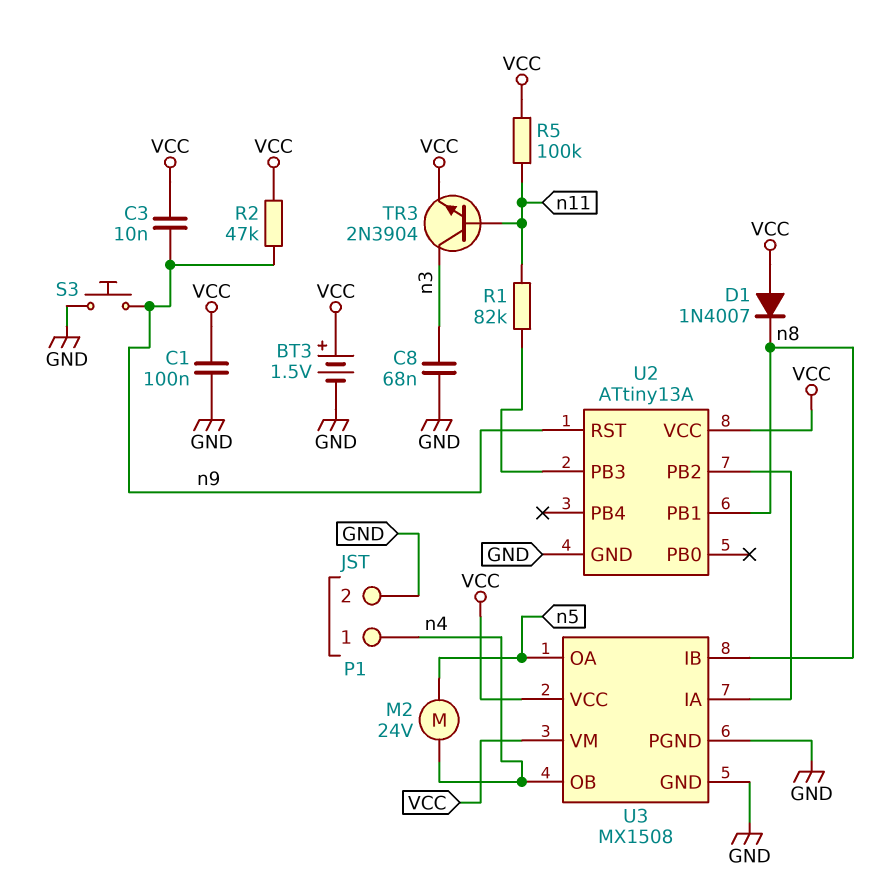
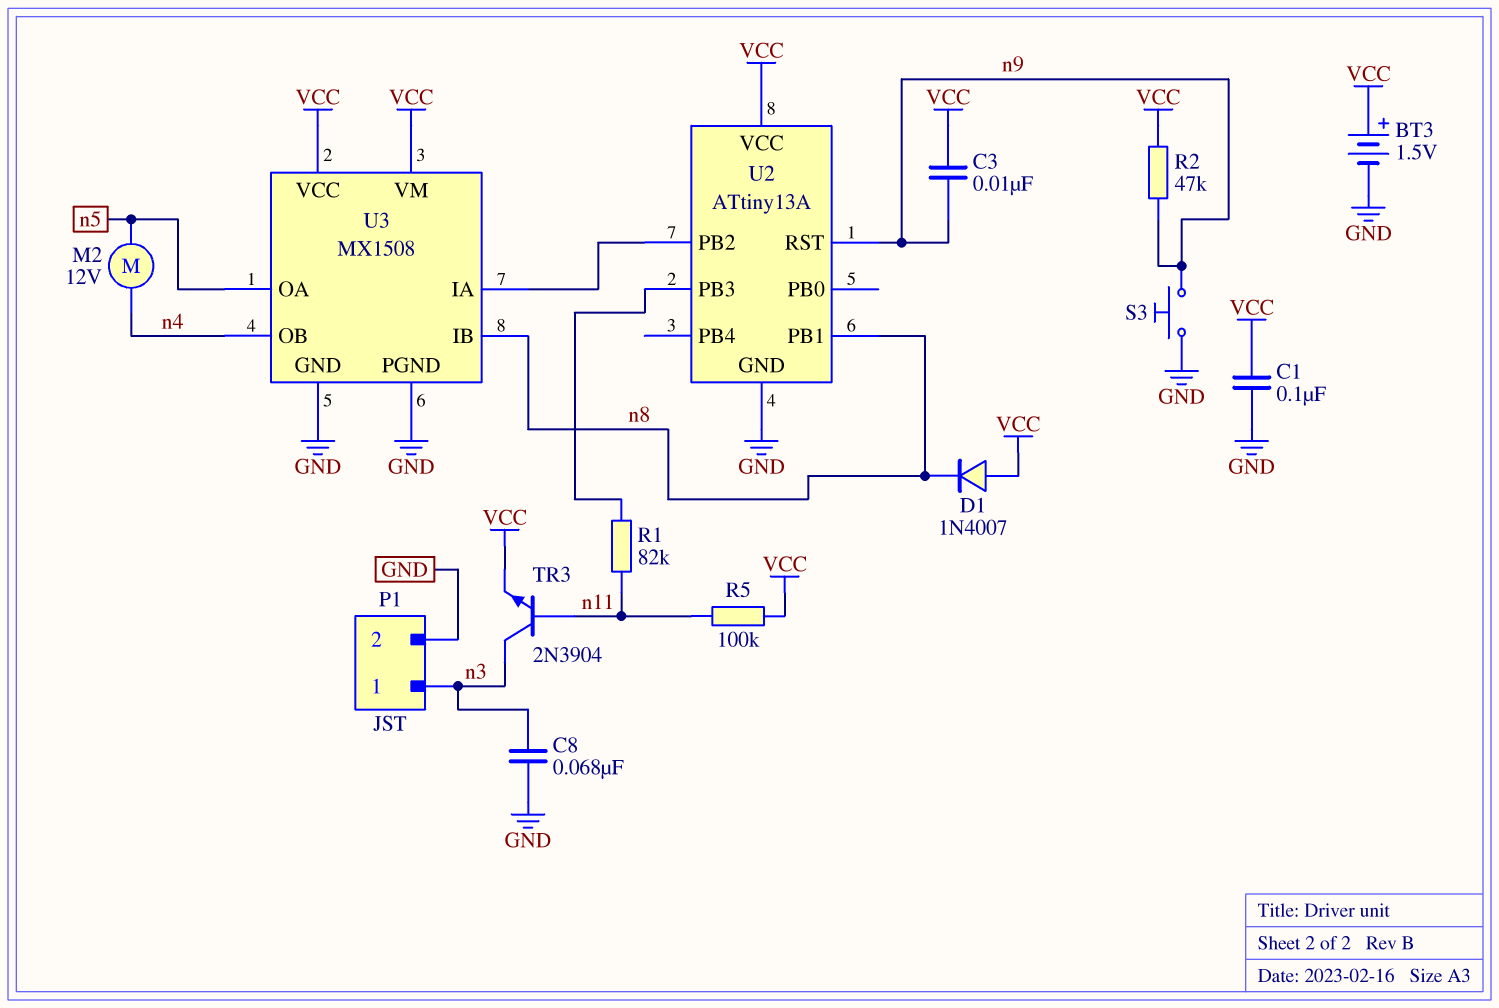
M2: motor 24V (n4, n5) -> motor 12V (n4, n5)
P1 pin 1: n4 -> n3

